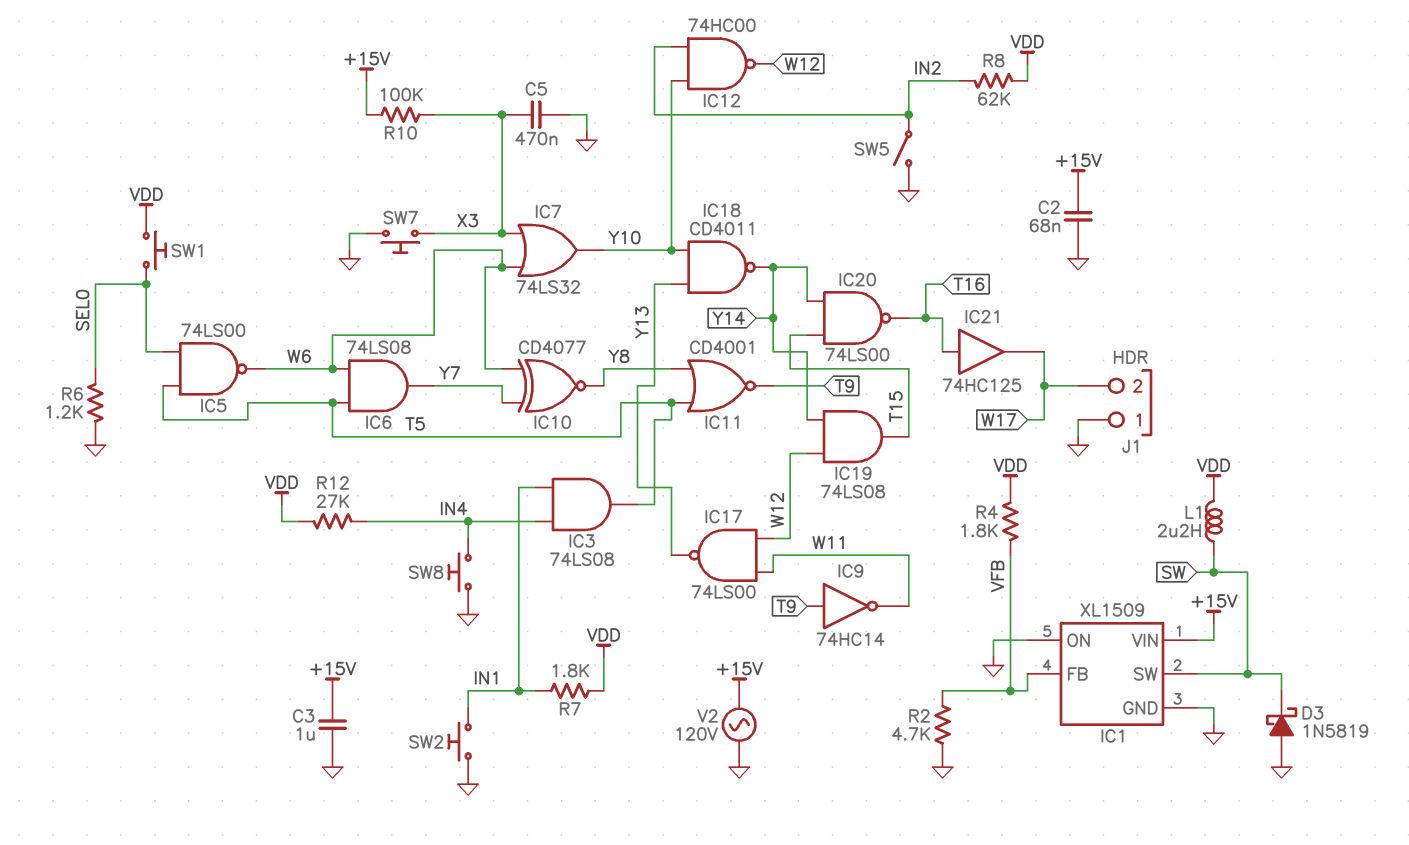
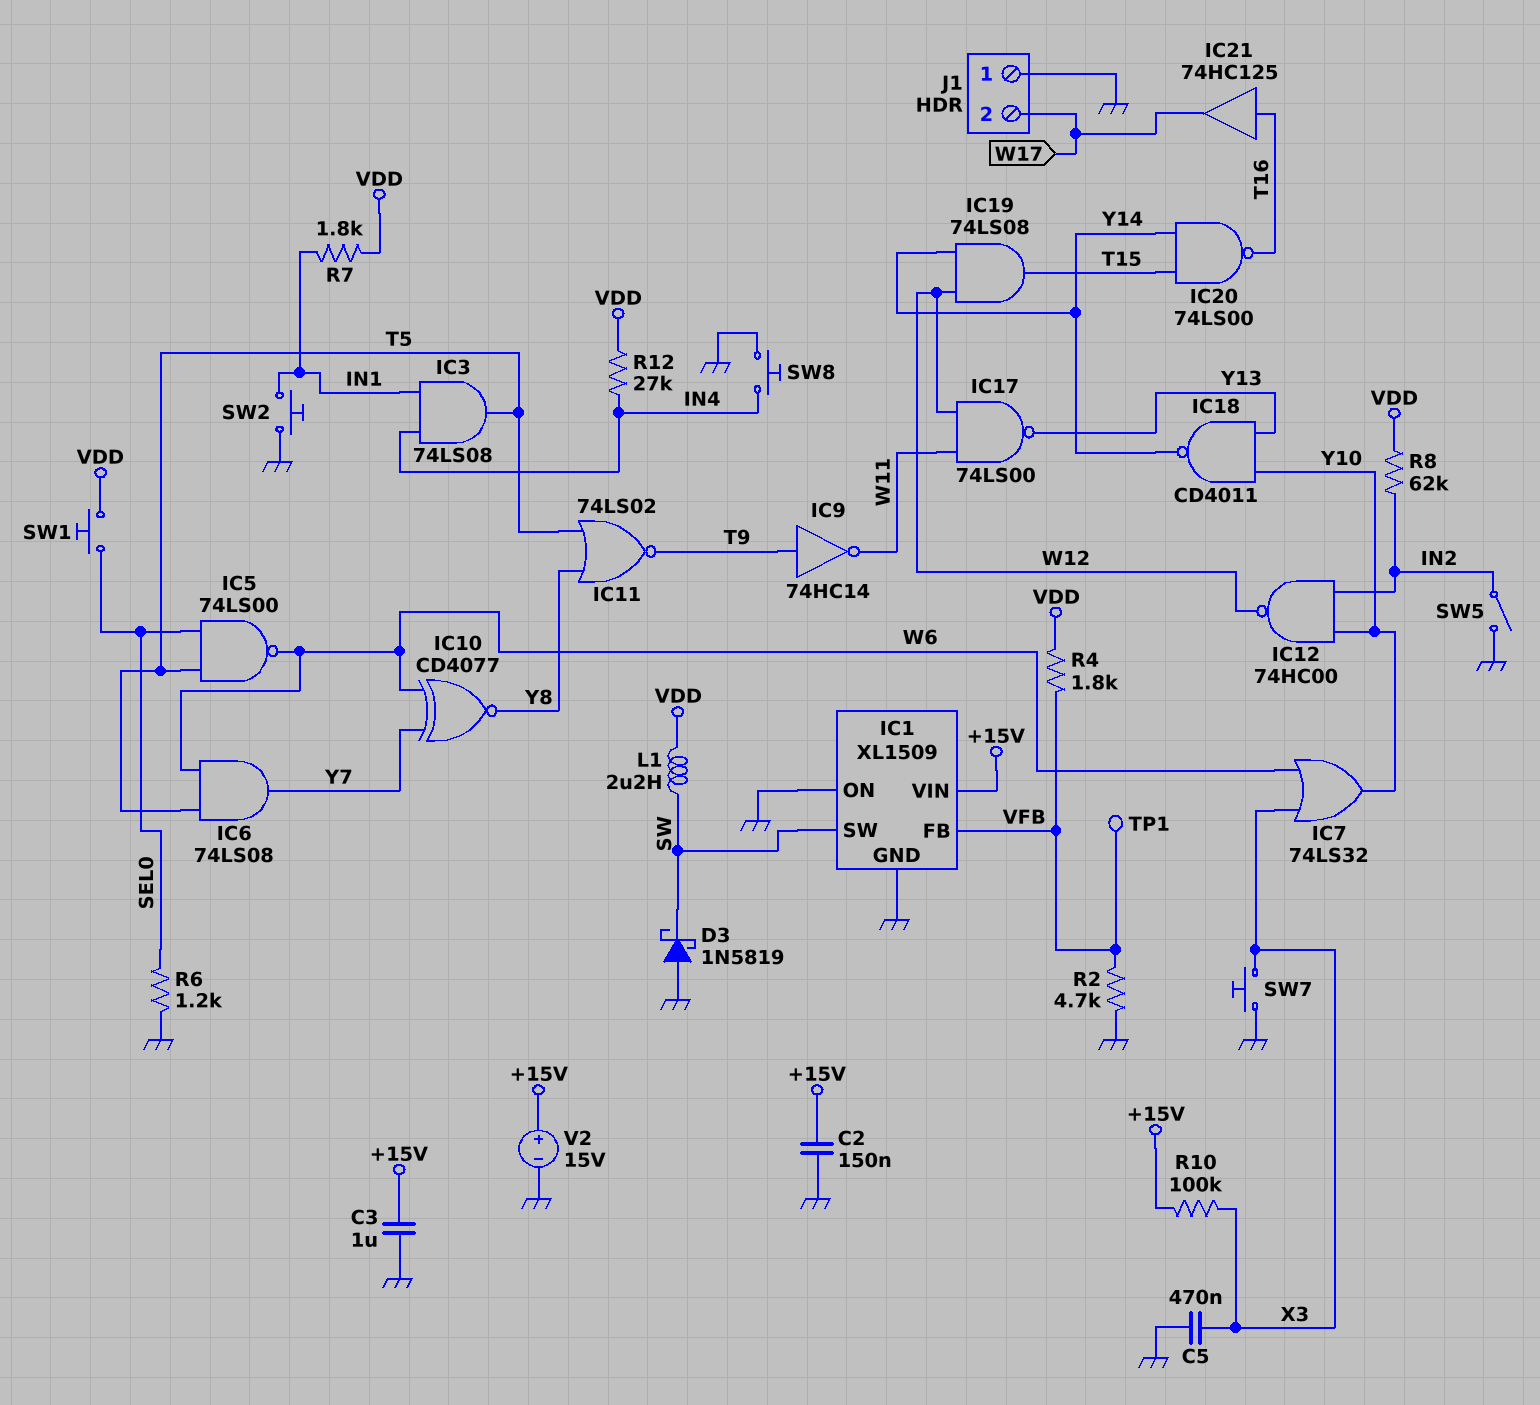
C2: 68nF (+15V, GND) -> 150nF (+15V, GND)
IC11: NOR CD4001 (in T5, in Y8, out T9) -> NOR 74LS02 (in T5, in Y8, out T9)
TP1: none -> test point (VFB)
V2: AC 120V (+15V, GND) -> 15V (plus +15V, minus GND)

